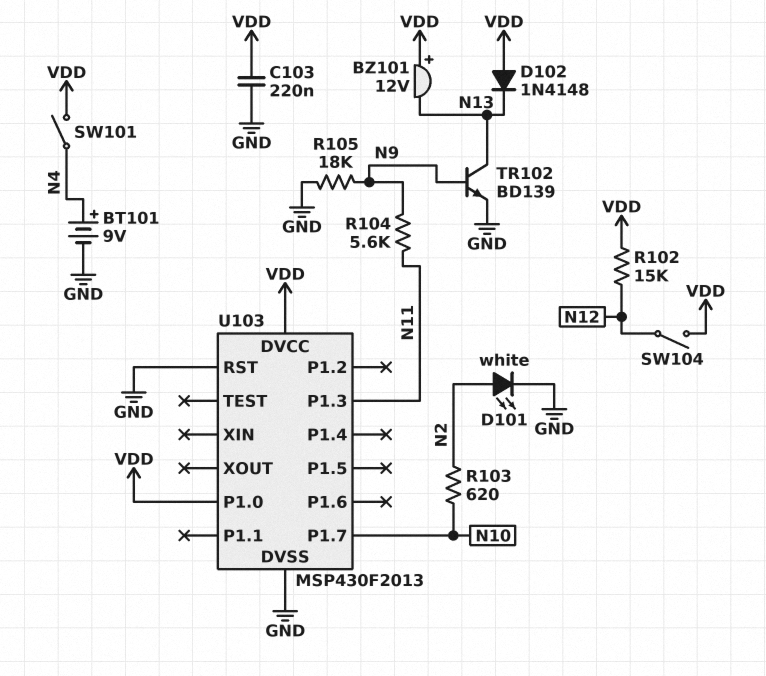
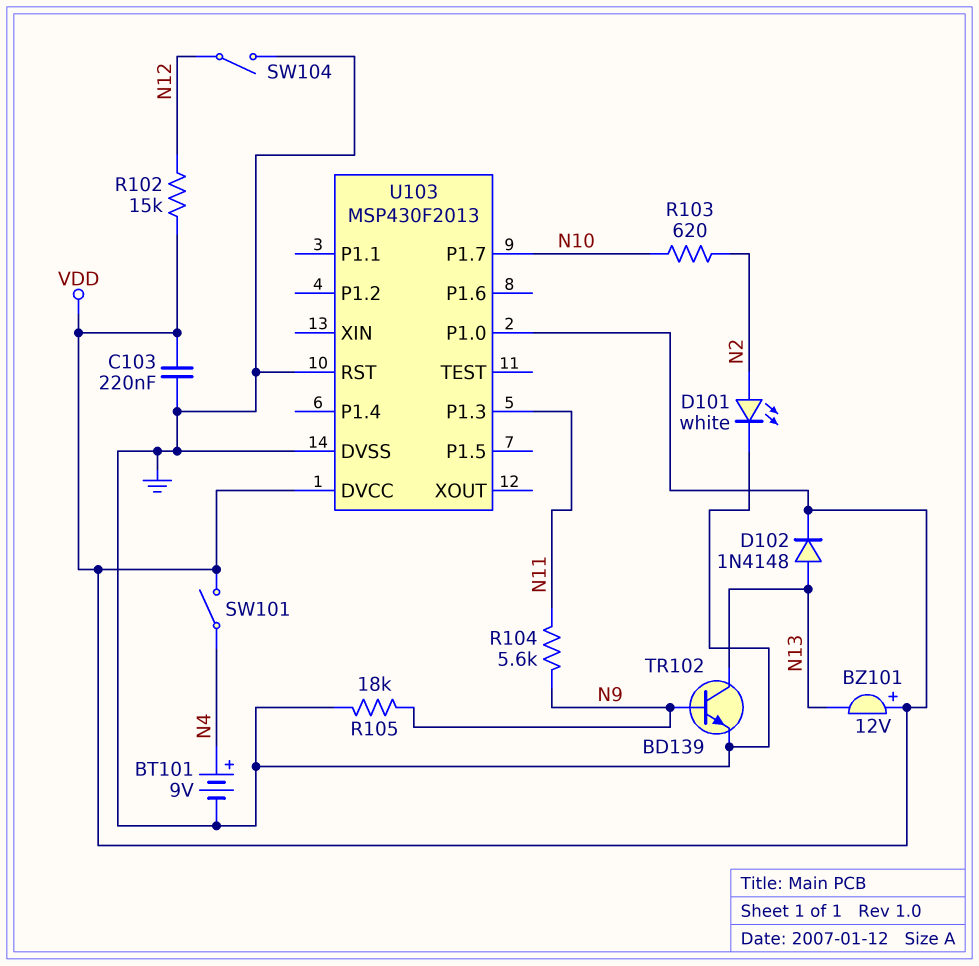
D102: diode 1N4148 (A VDD, K N13) -> diode 1N4148 (A N13, K VDD)
SW104: switch (N12, VDD) -> switch (GND, N12)

